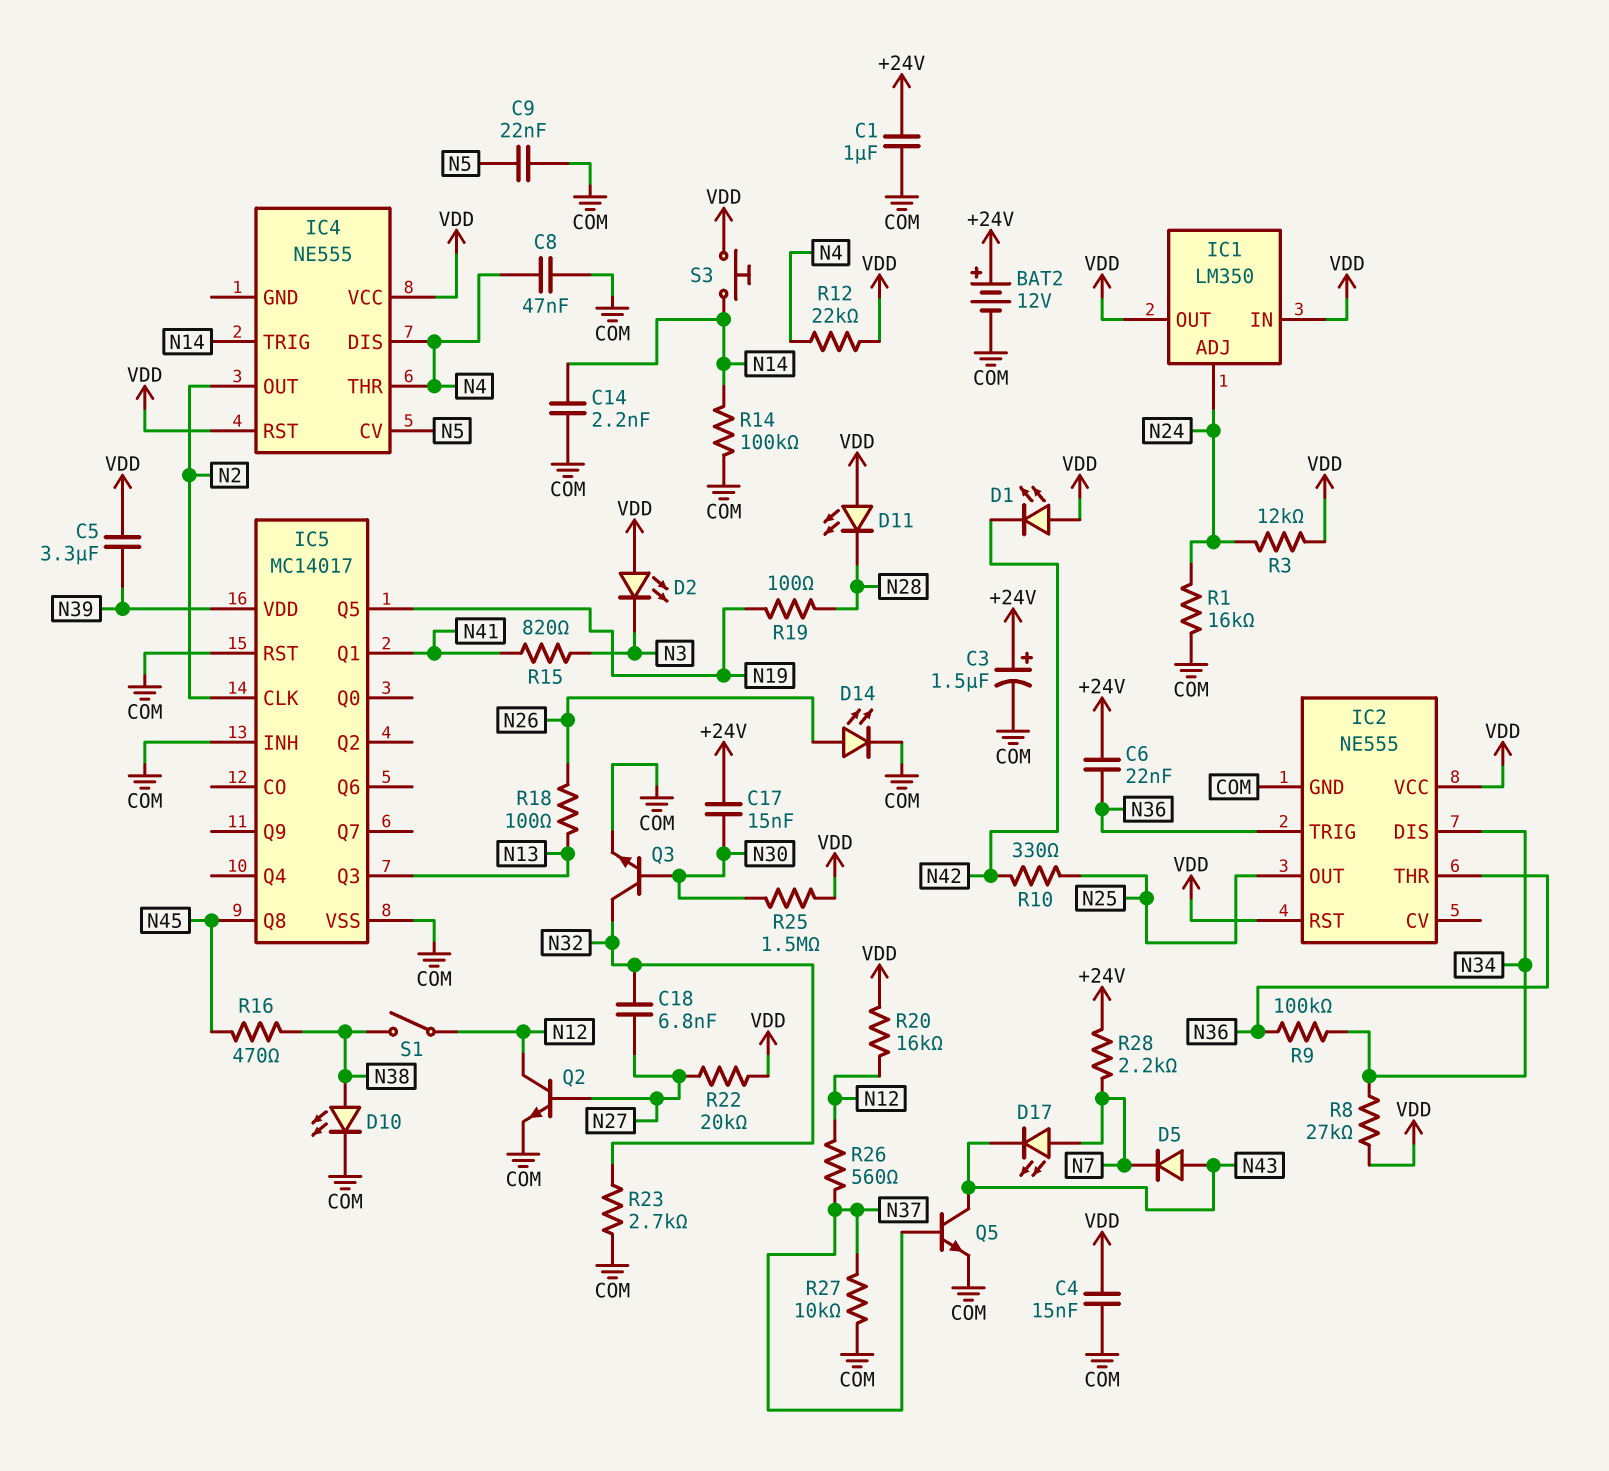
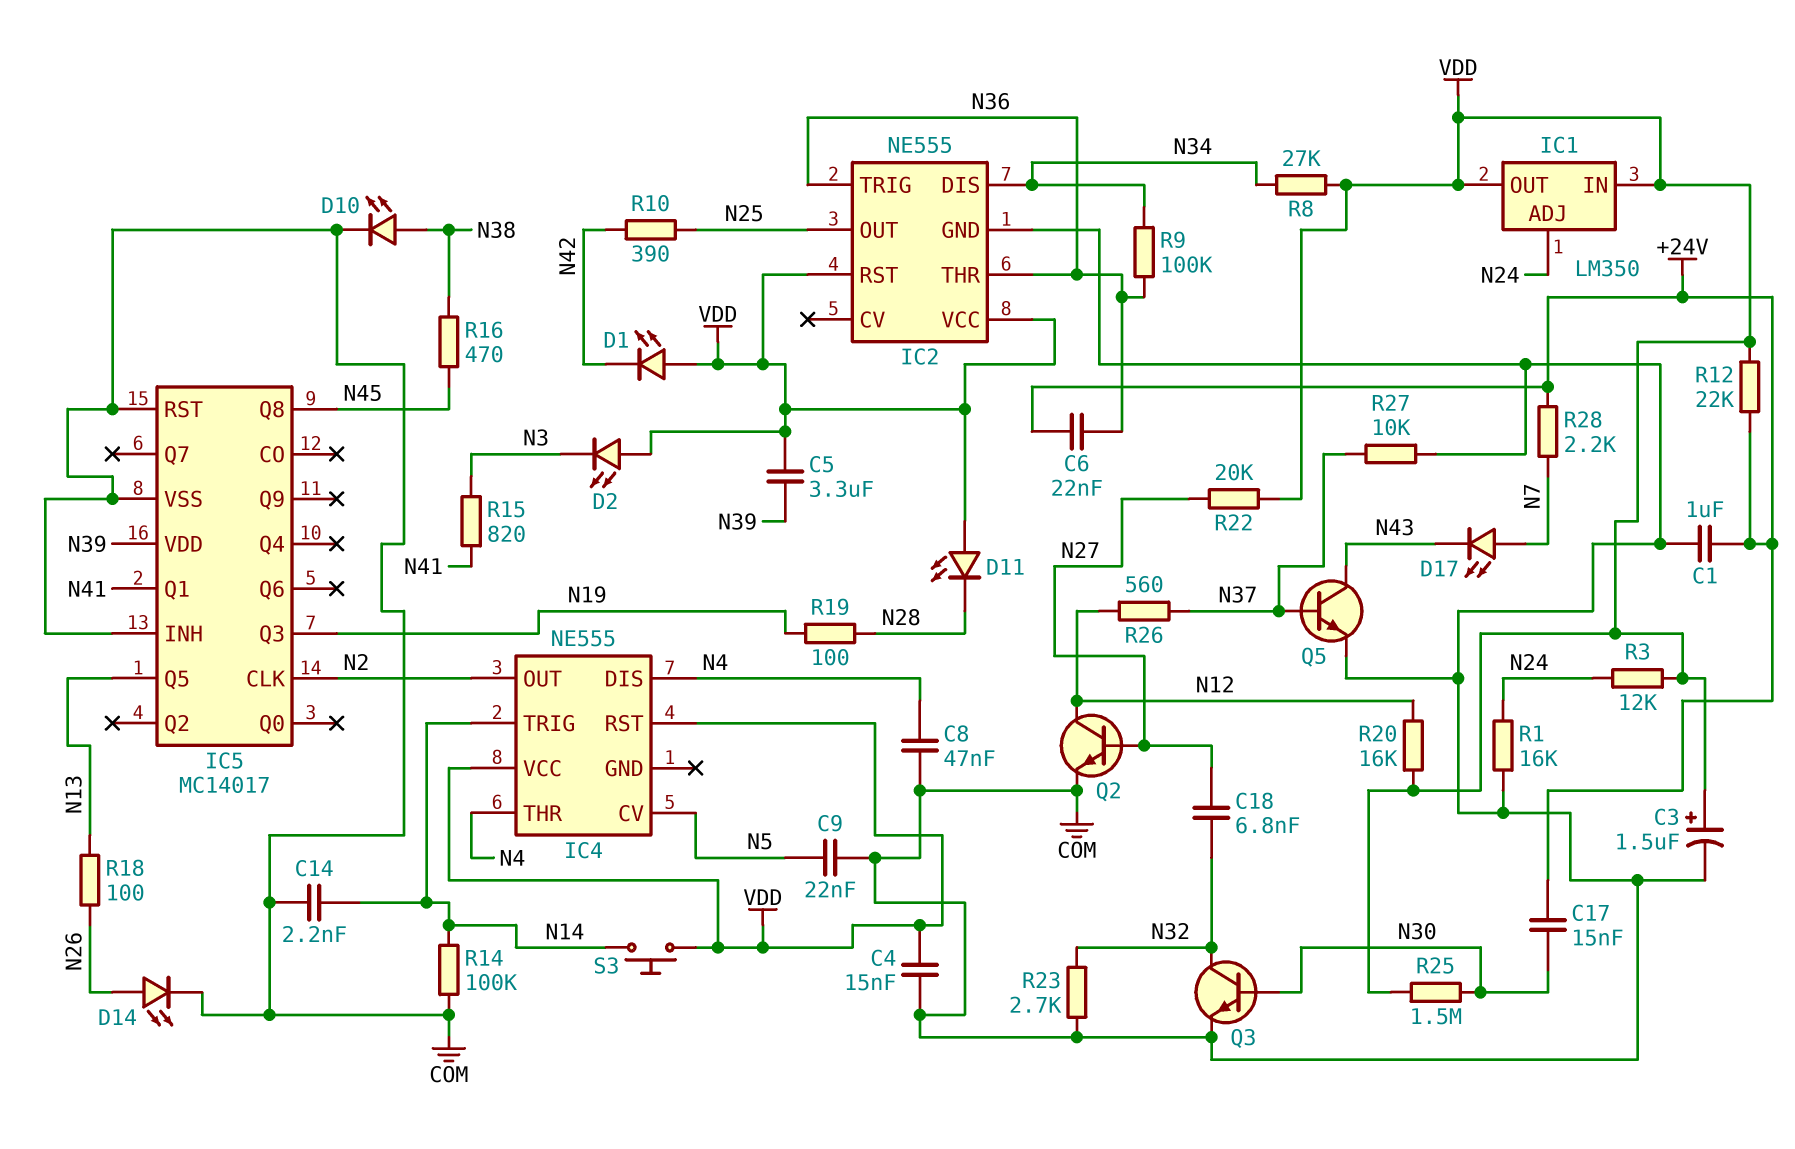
BAT2: 12V (plus +24V, minus COM) -> none
C3: 1.5uF (plus +24V, minus COM) -> 1.5uF (plus VDD, minus COM)
D5: diode (A N43, K N7) -> none
IC5 pin Q3: N13 -> N19
IC5 pin Q5: N19 -> N13
R10: 330 (N25, N42) -> 390 (N25, N42)
R12: 22k (N4, VDD) -> 22k (+24V, VDD)
S1: switch (N12, N38) -> none

